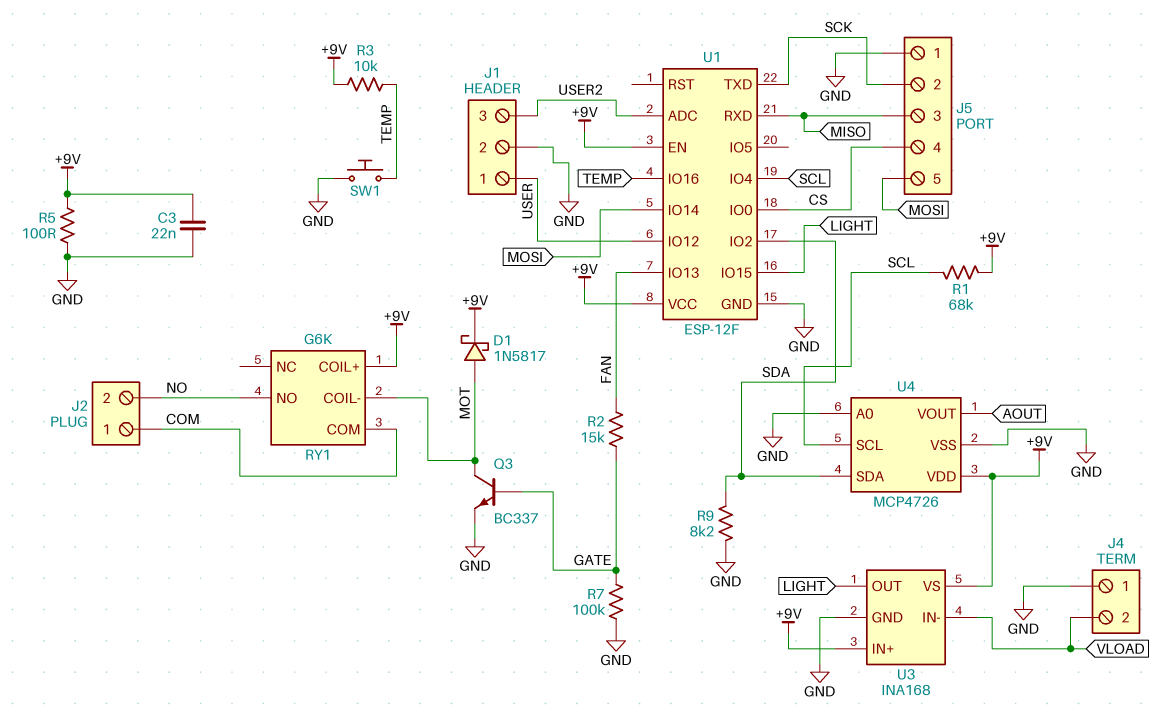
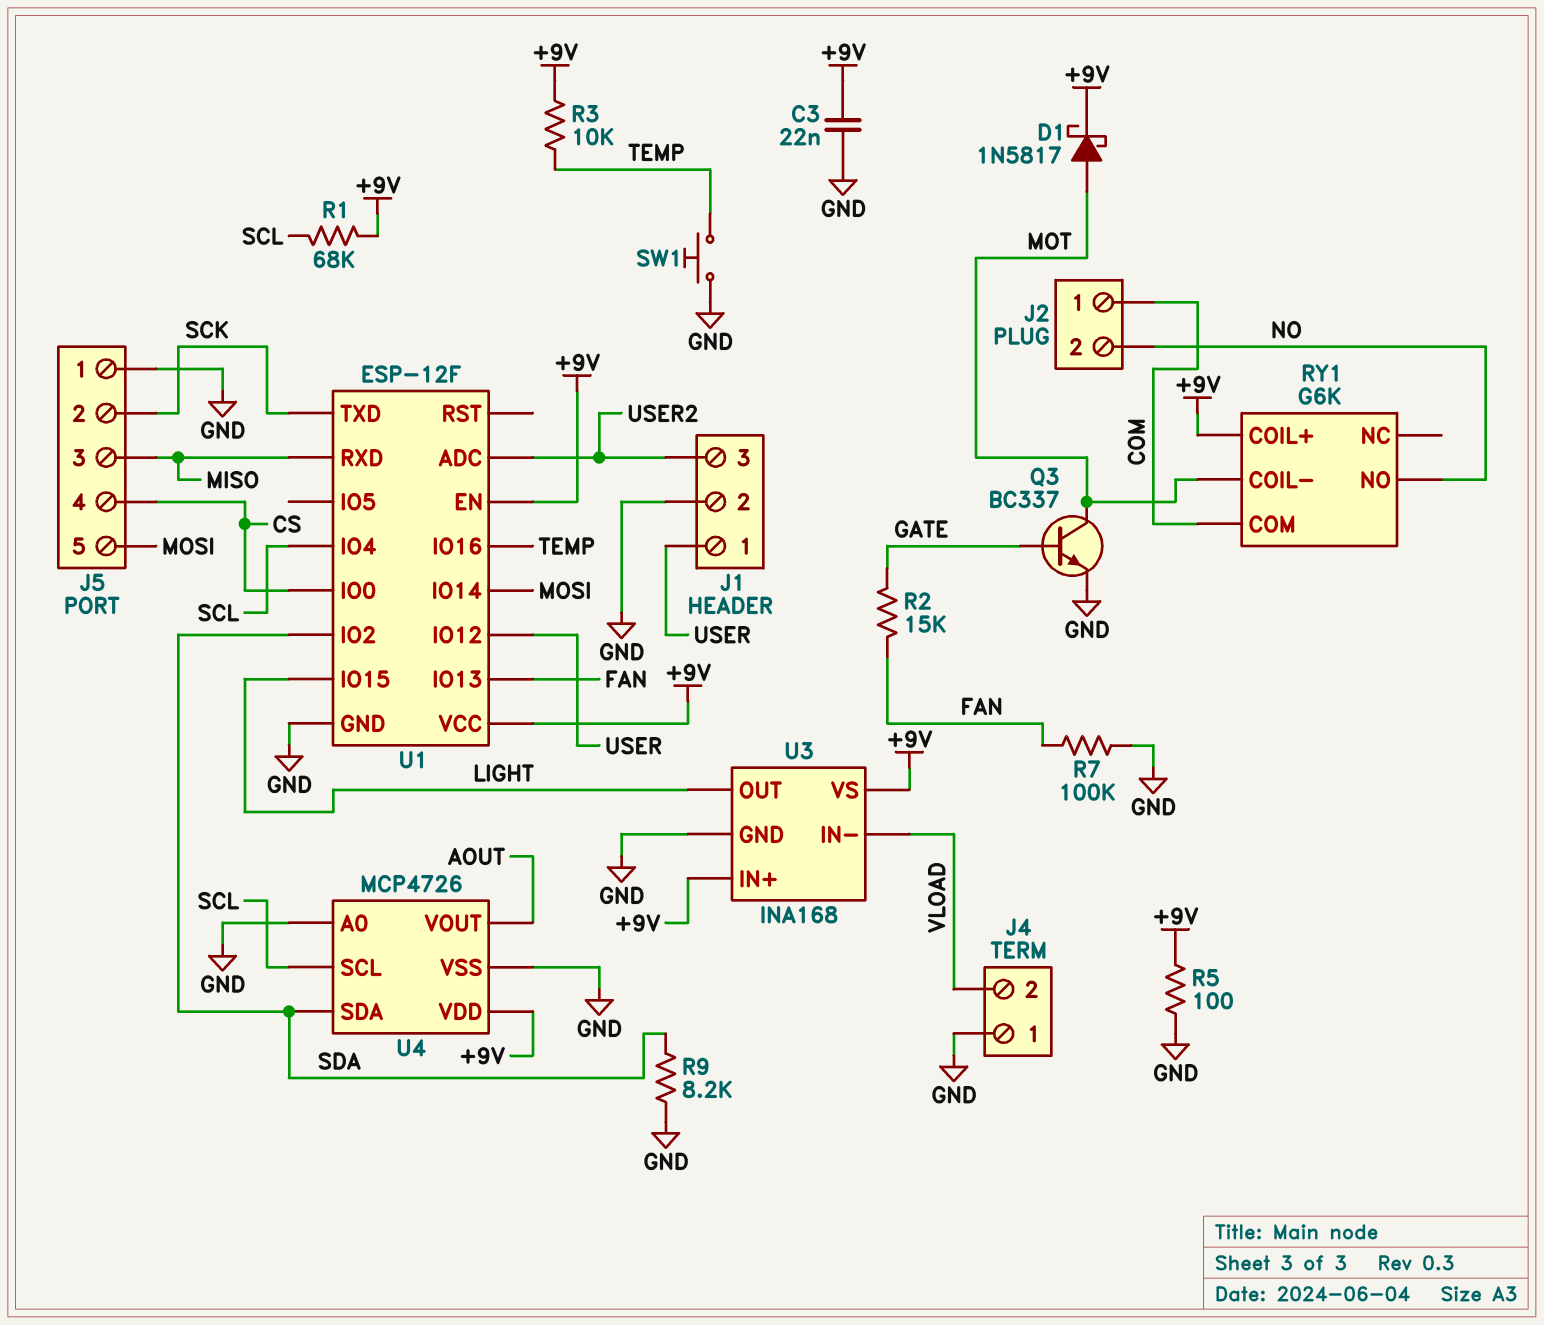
R7: 100k (GATE, GND) -> 100k (FAN, GND)

